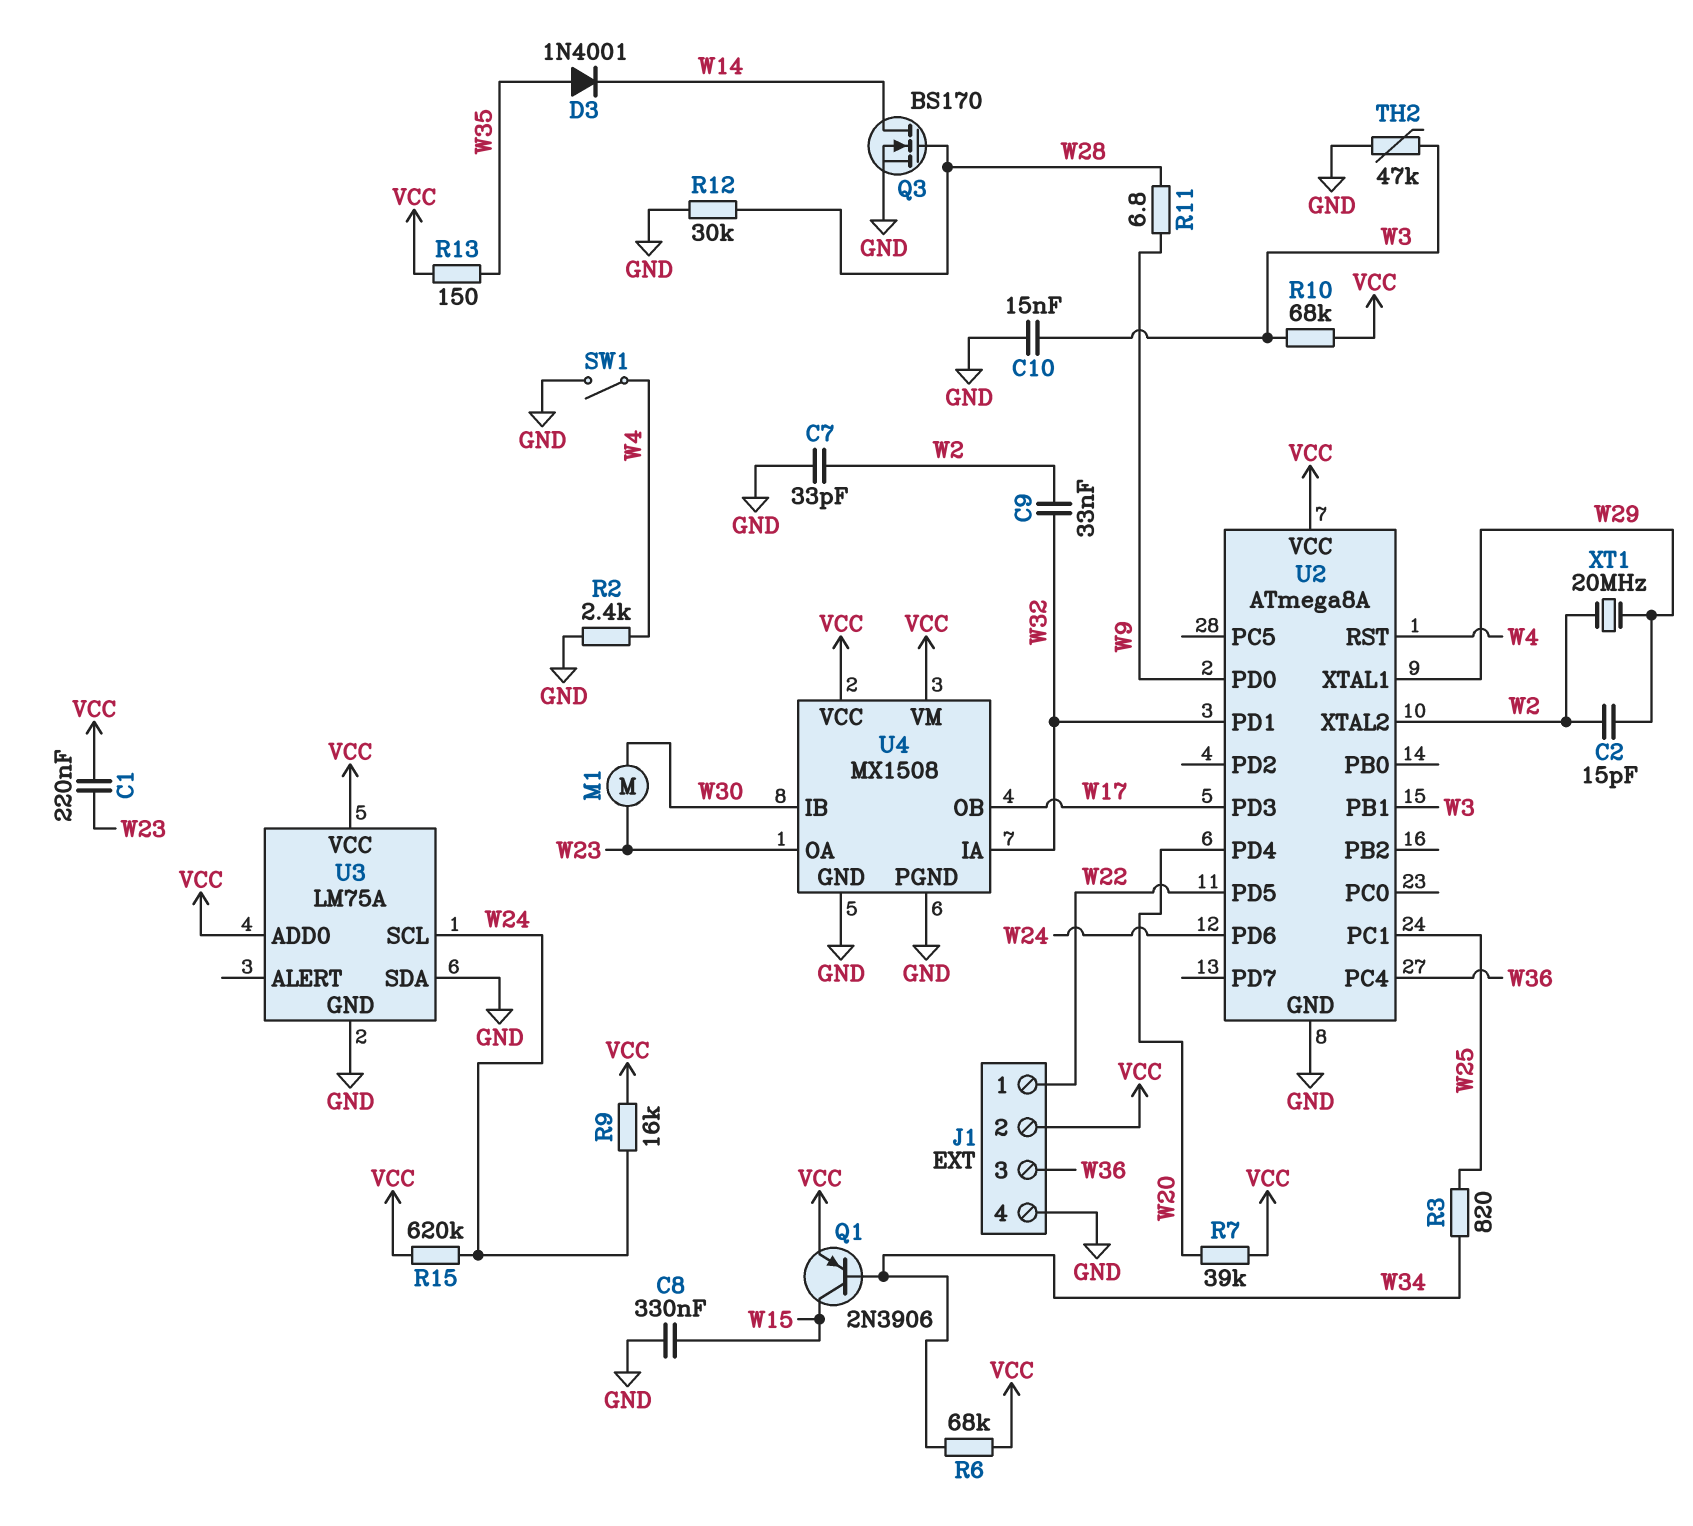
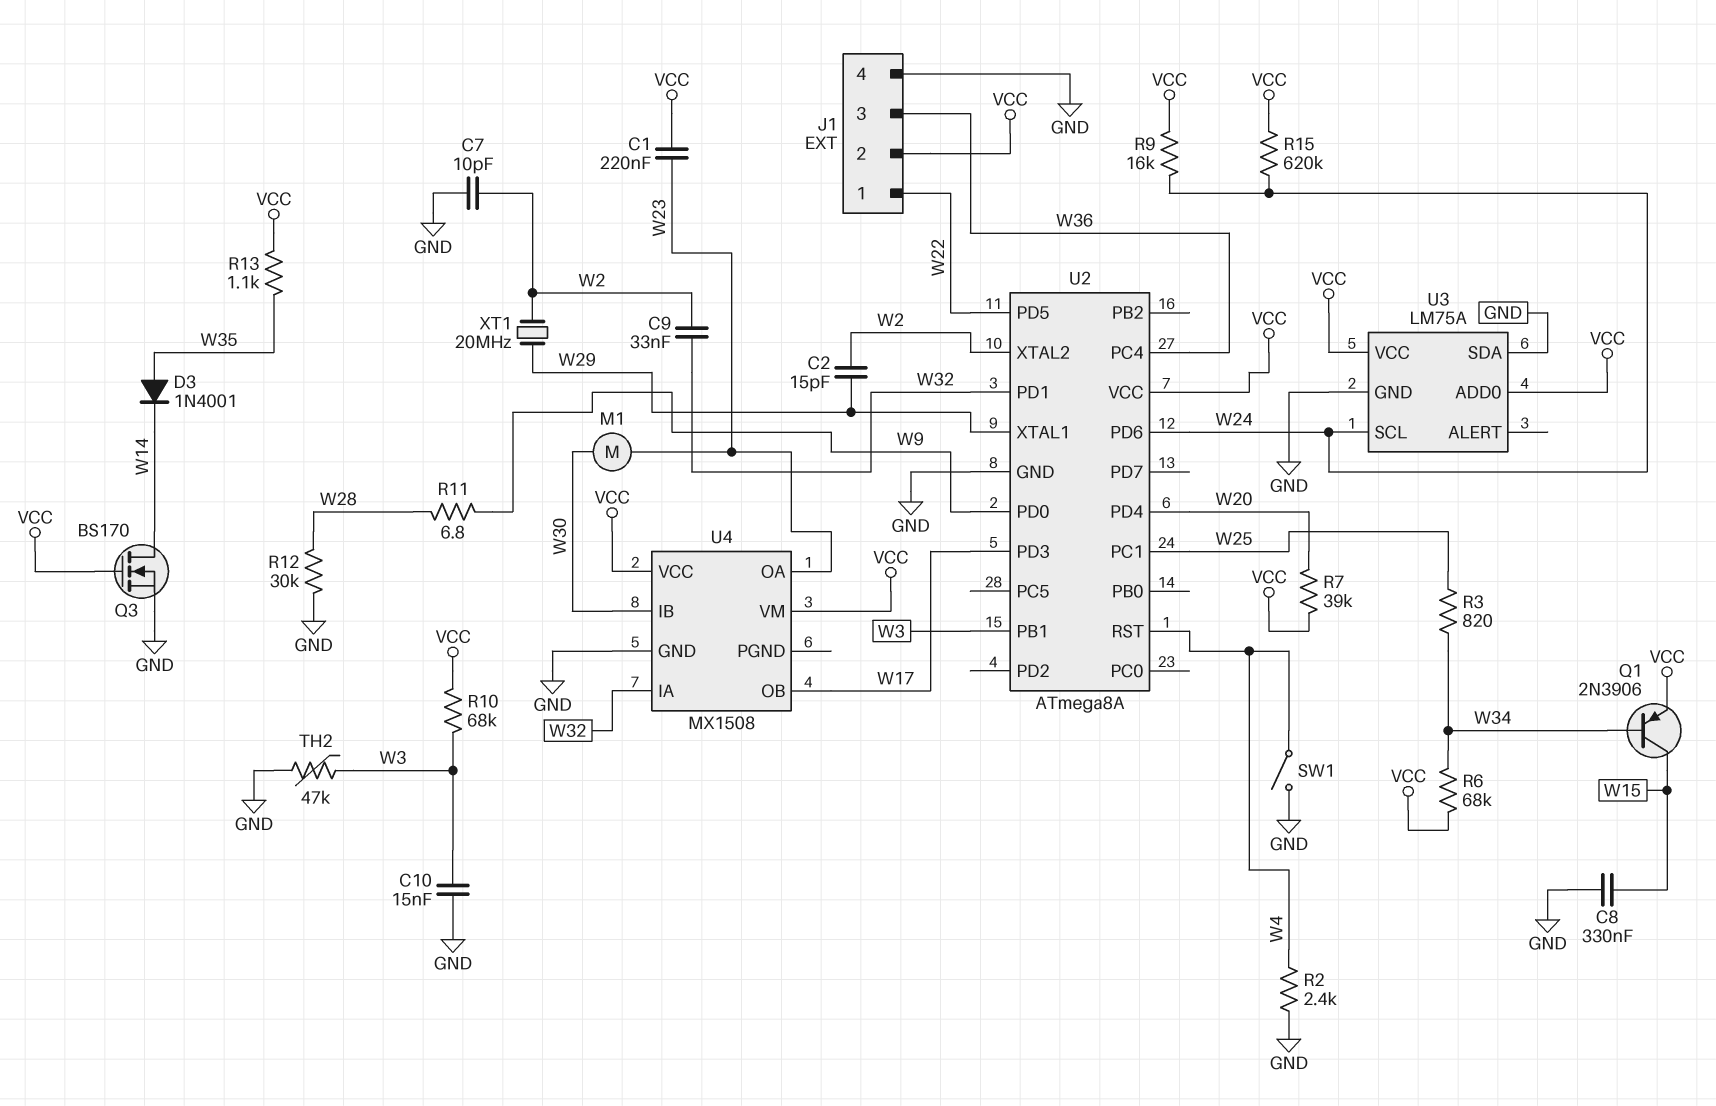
C7: 33pF (GND, W2) -> 10pF (GND, W2)
Q3: NMOS BS170 (G W28, D W14, S GND) -> NMOS BS170 (G VCC, D W14, S GND)
R13: 150 (VCC, W35) -> 1.1k (VCC, W35)
U4 pin PGND: GND -> none

